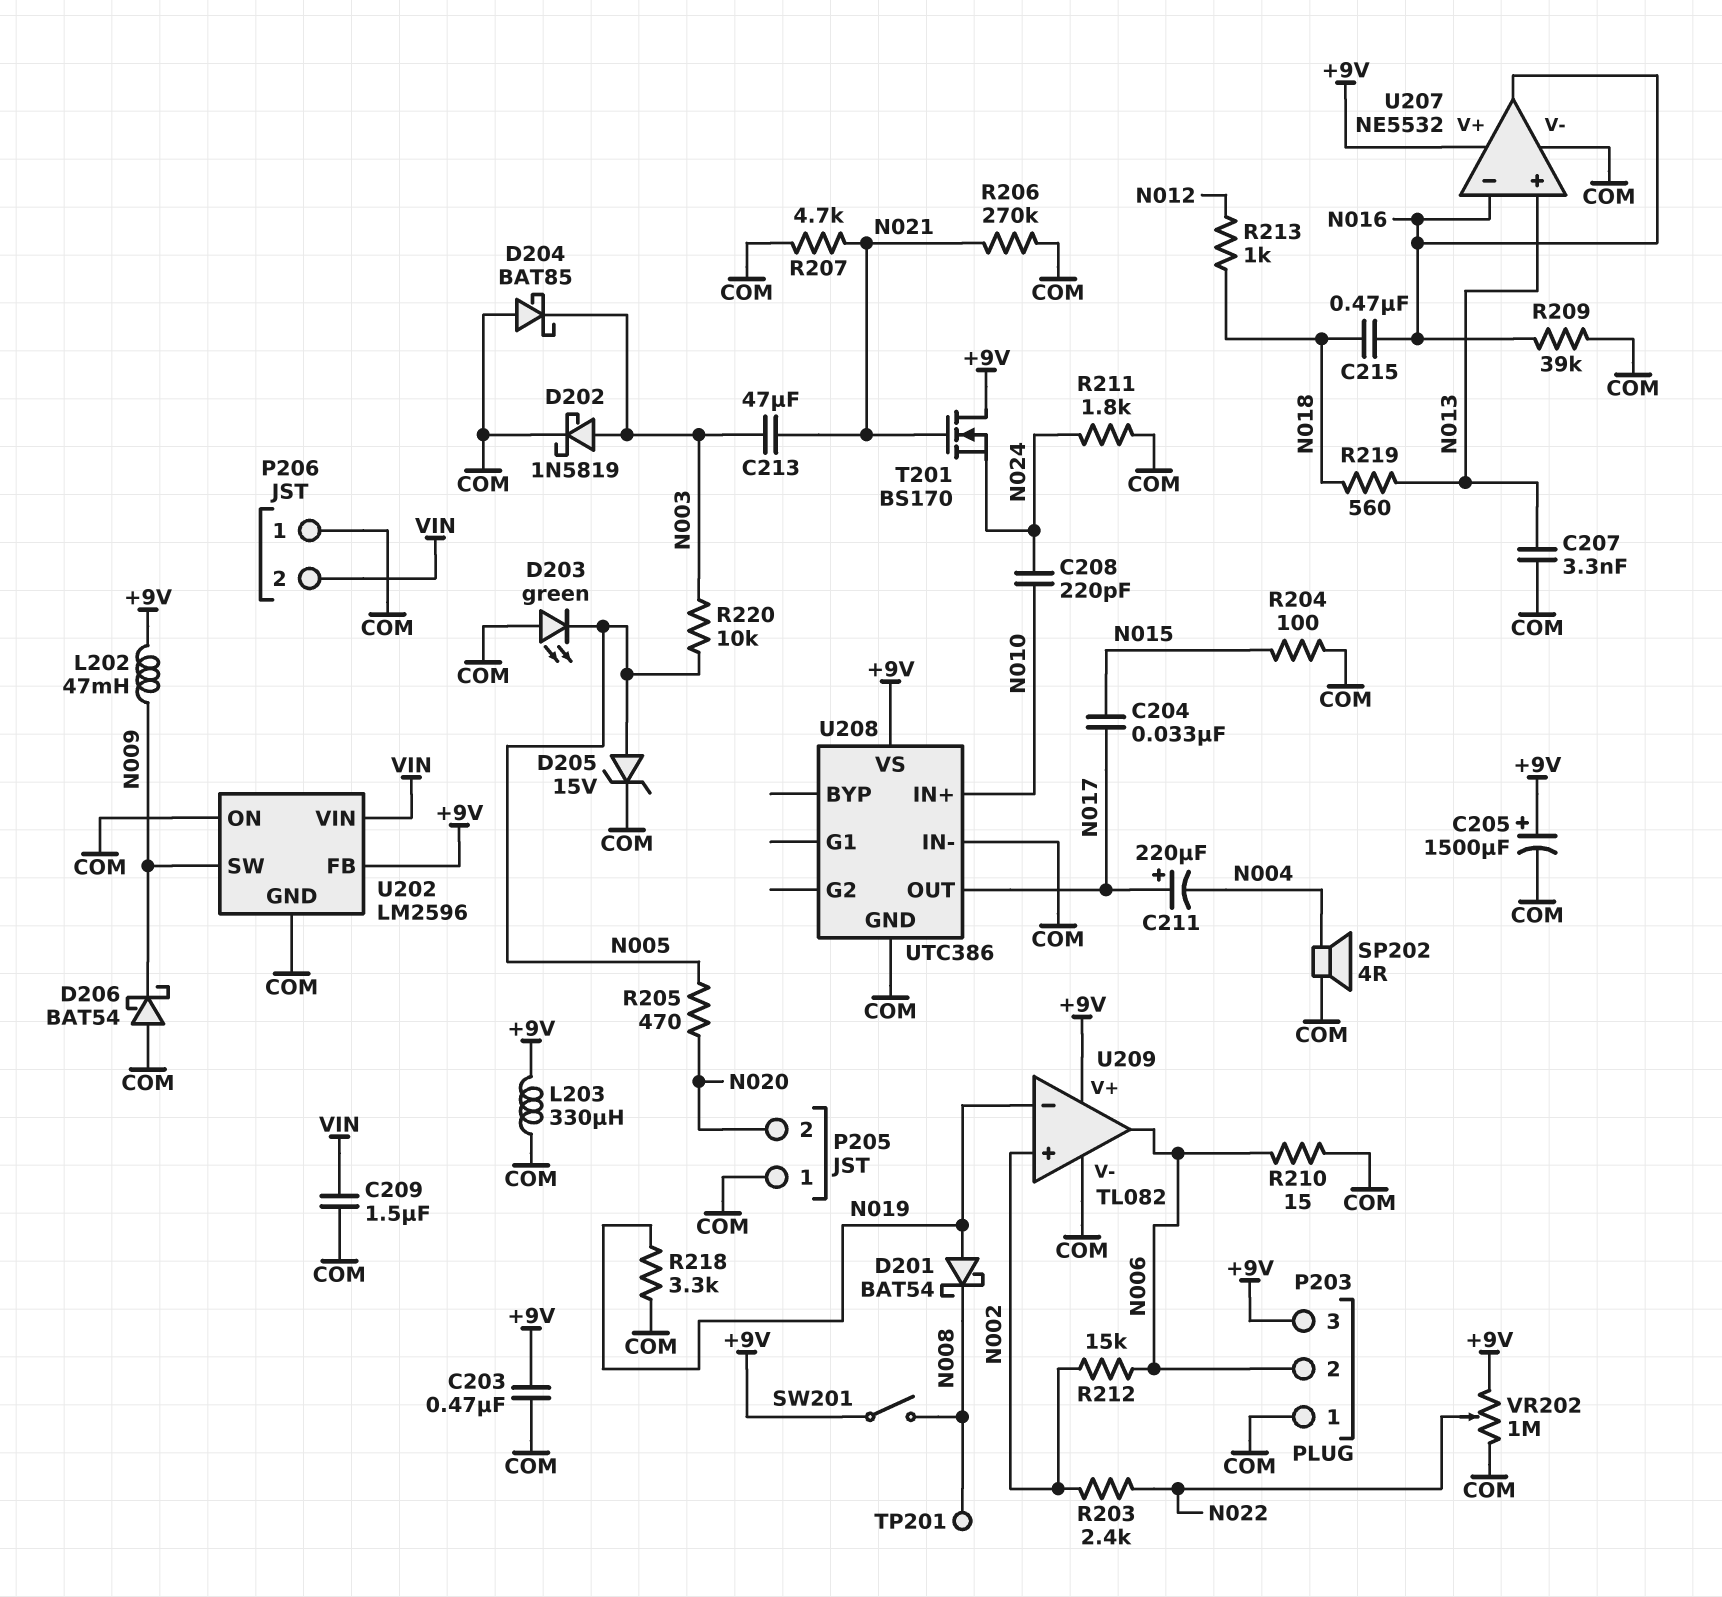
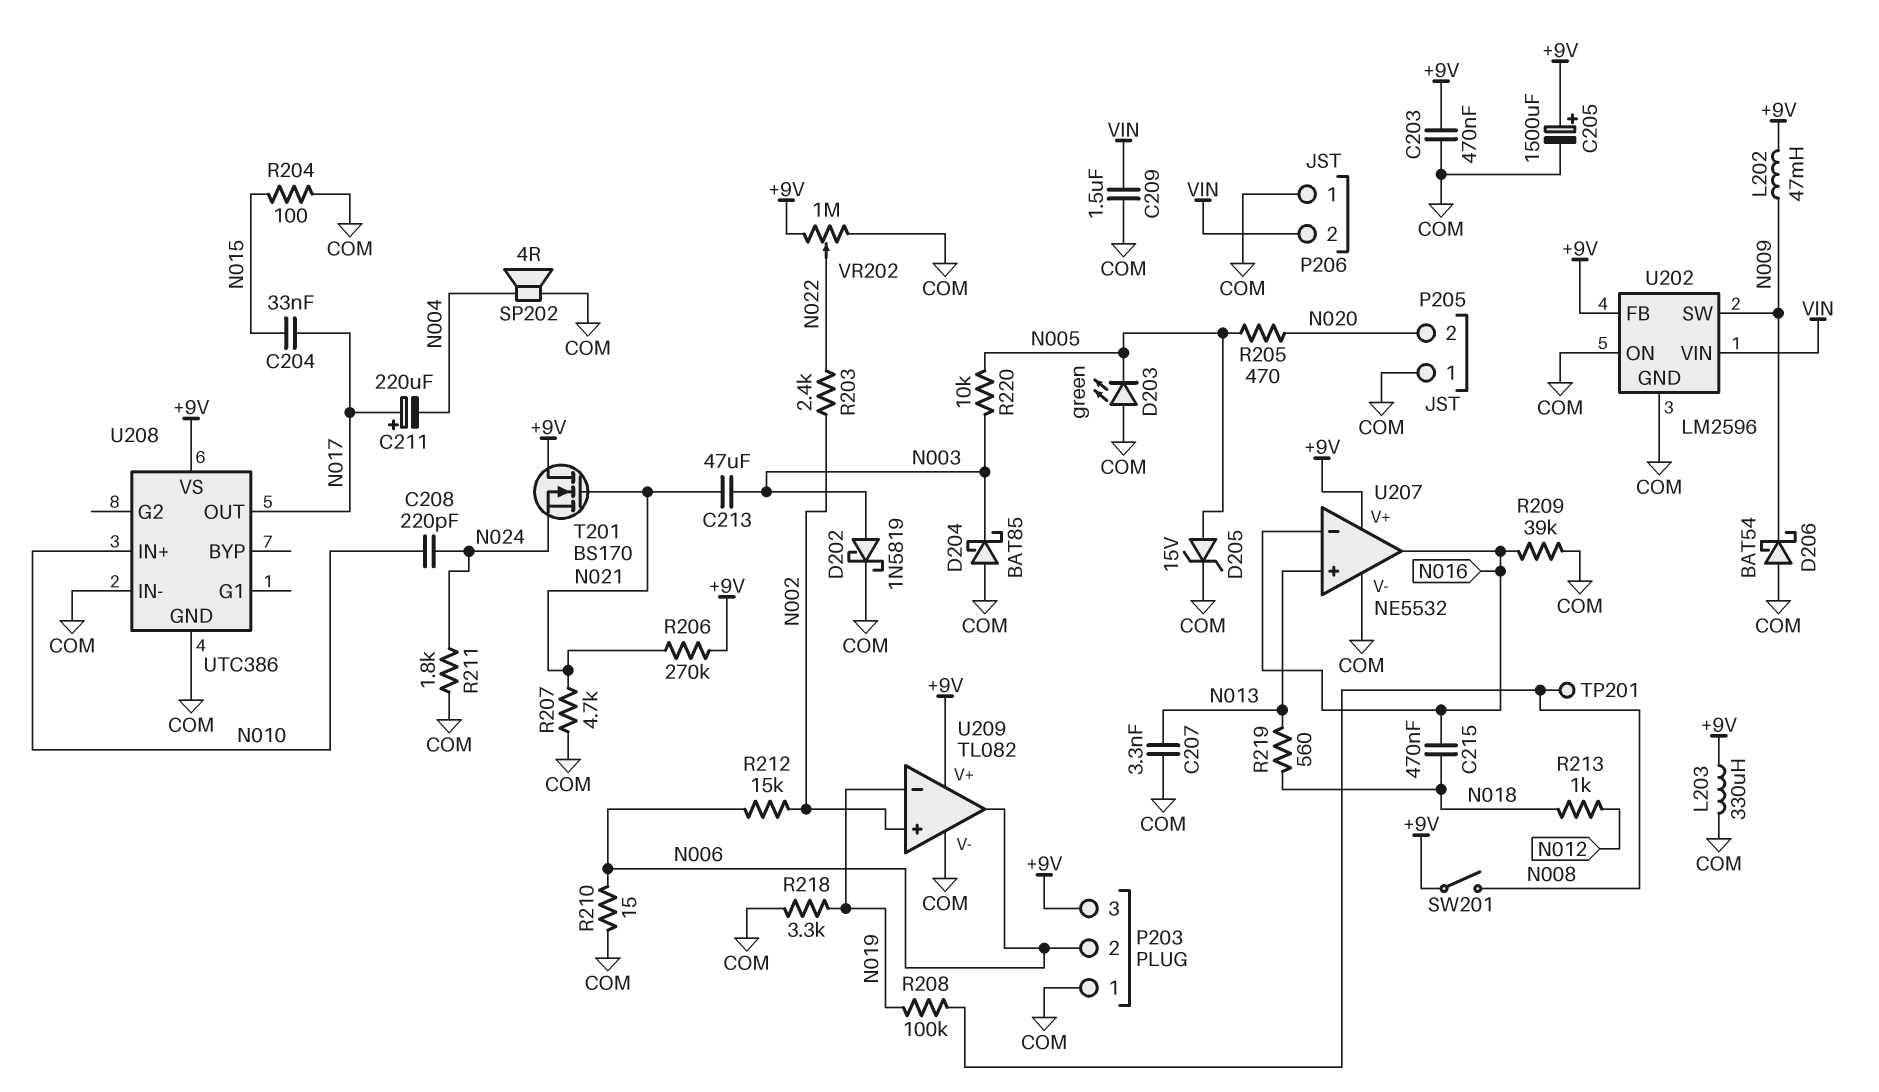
D201: schottky BAT54 (A N019, K N008) -> none
R206: 270k (COM, N021) -> 270k (+9V, N021)
R208: none -> 100k (N008, N019)

